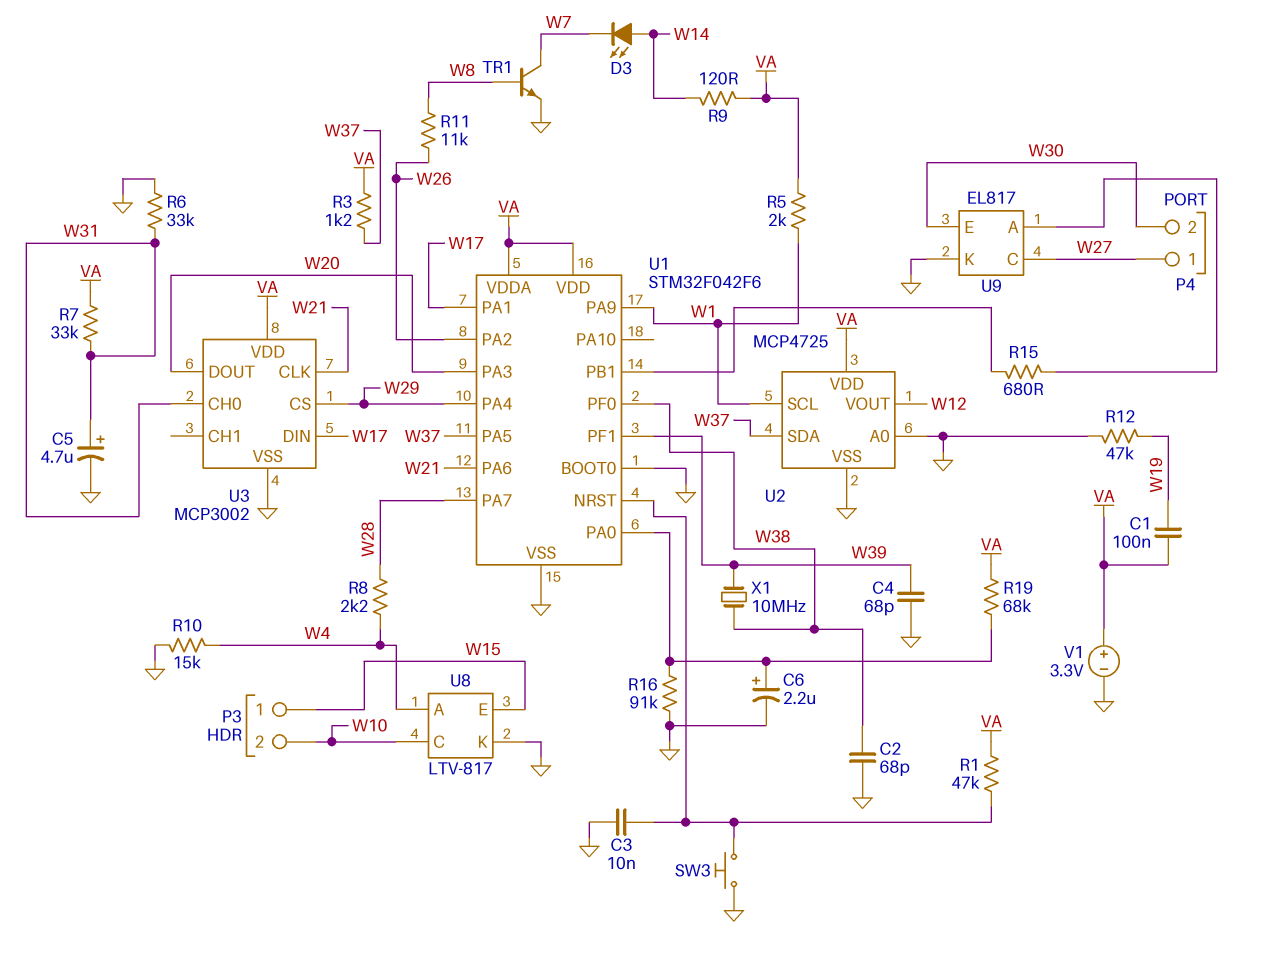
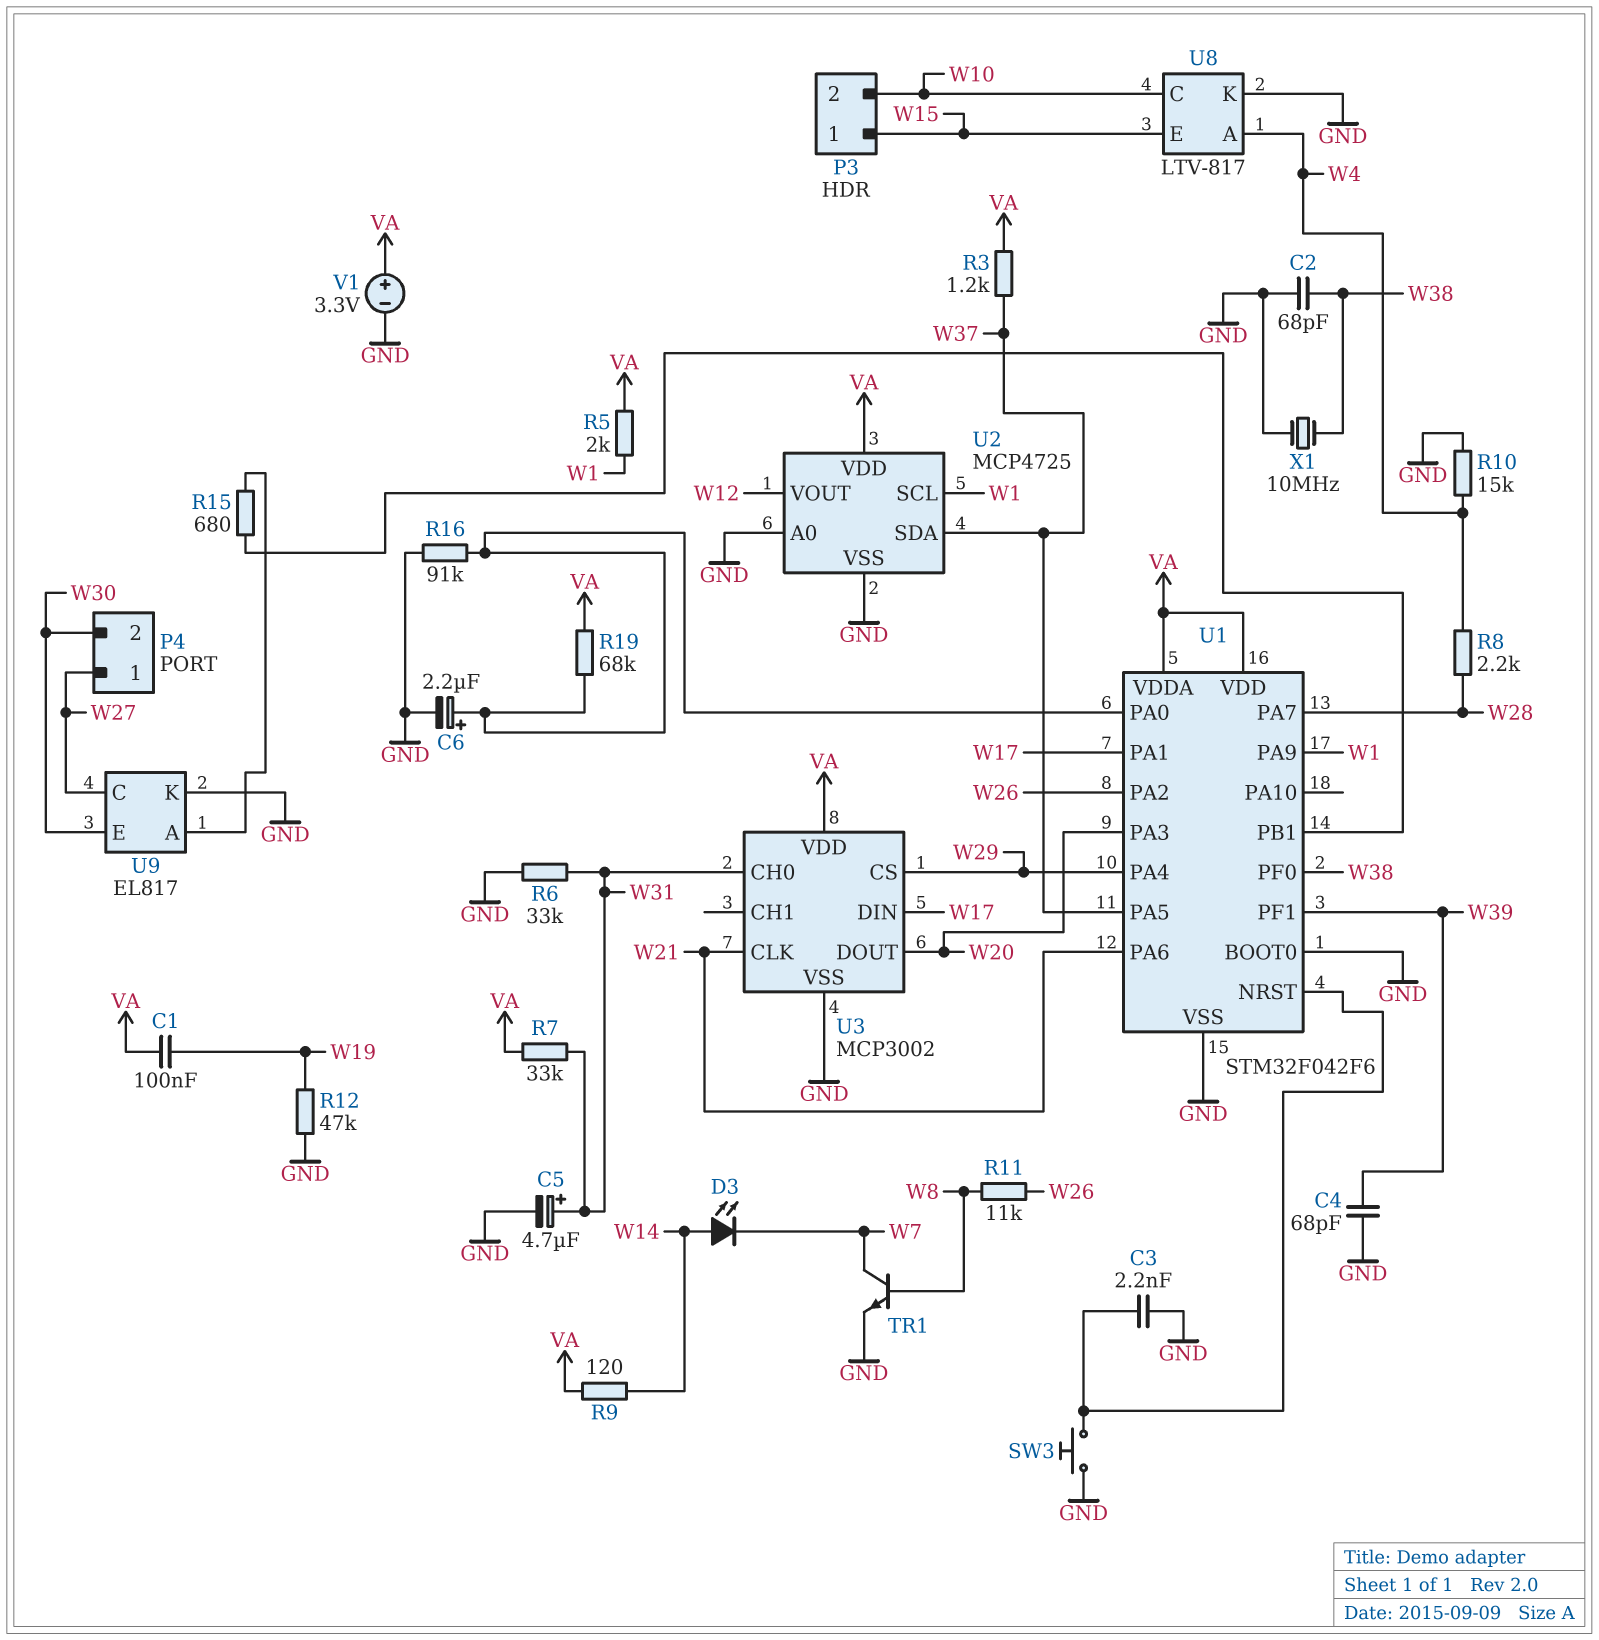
C3: 10nF (GND, U1/NRST) -> 2.2nF (GND, U1/NRST)
R1: 47k (U1/NRST, VA) -> none
X1: 10MHz (W38, W39) -> 10MHz (GND, W38)

